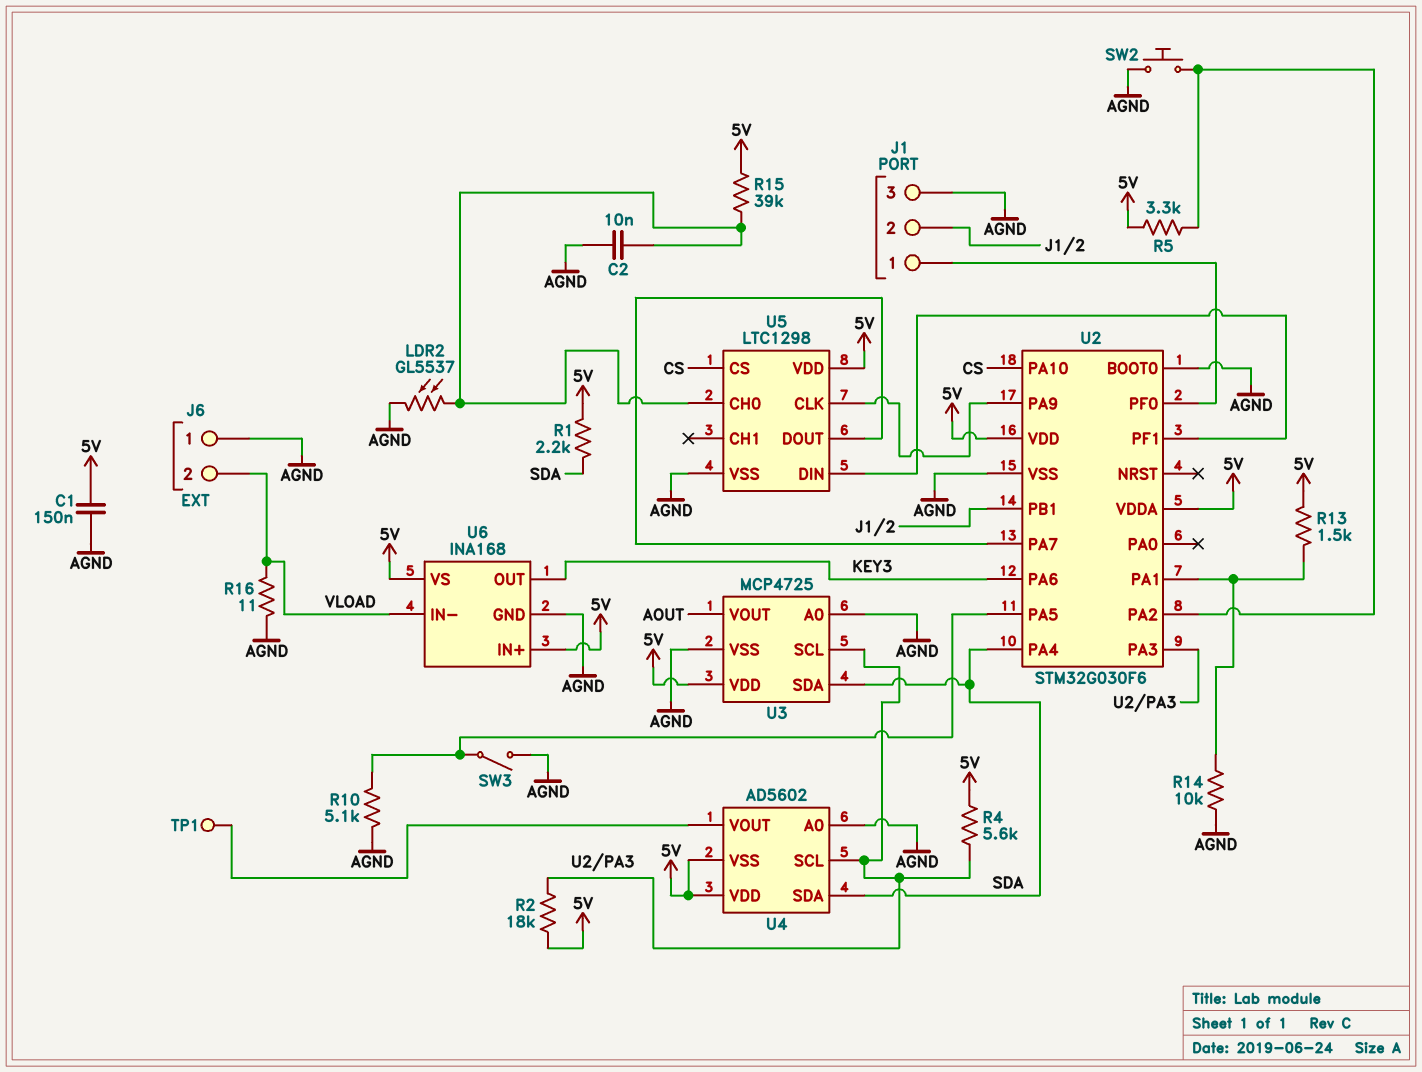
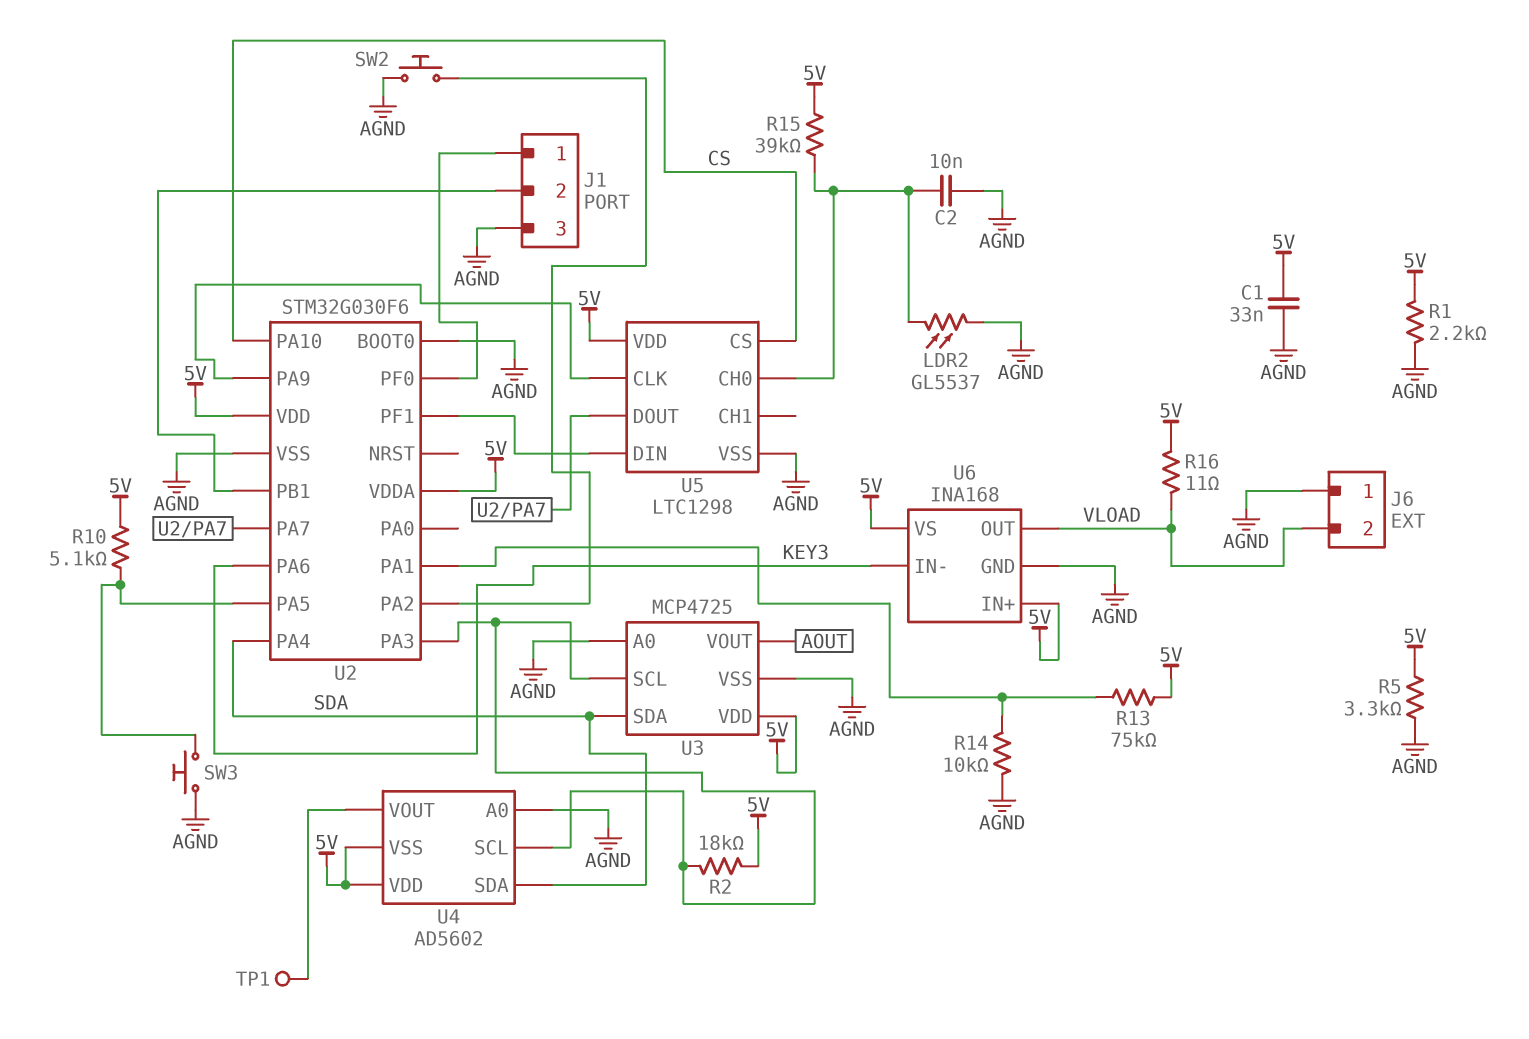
C1: 150nF (5V, AGND) -> 33nF (5V, AGND)
R1: 2.2k (5V, SDA) -> 2.2k (5V, AGND)
R4: 5.6k (5V, U2/PA3) -> none
R5: 3.3k (5V, U2/PA2) -> 3.3k (5V, AGND)
R10: 5.1k (AGND, U2/PA5) -> 5.1k (5V, U2/PA5)
R13: 1.5k (5V, U2/PA1) -> 75k (5V, U2/PA1)
R16: 11 (AGND, VLOAD) -> 11 (5V, VLOAD)
SW3: switch (AGND, U2/PA5) -> button (AGND, U2/PA5)
U6 pin IN-: VLOAD -> KEY3
U6 pin OUT: KEY3 -> VLOAD

